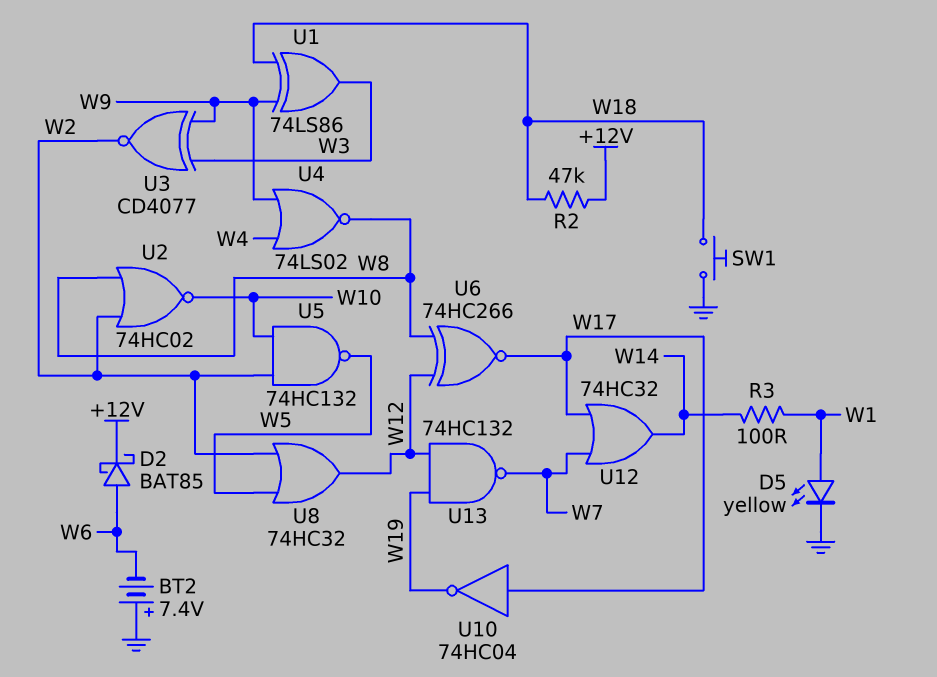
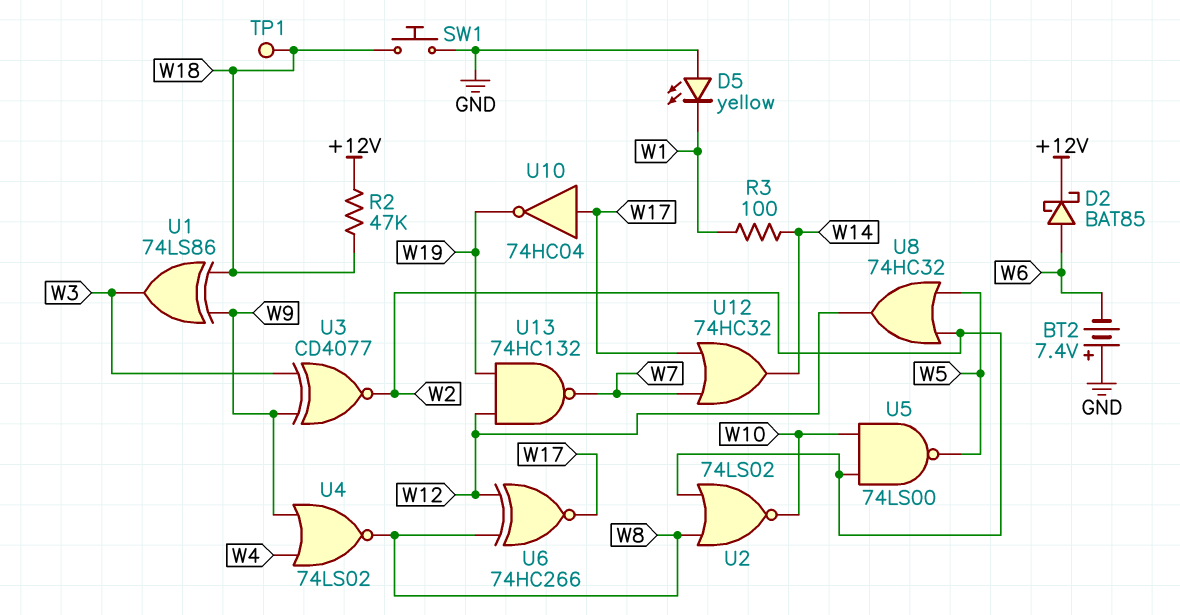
D5: LED yellow (A W1, K GND) -> LED yellow (A GND, K W1)
TP1: none -> test point (W18)
U2: NOR 74HC02 (in W2, in W8, out W10) -> NOR 74LS02 (in W2, in W8, out W10)
U5: NAND 74HC132 (in W2, in W10, out W5) -> NAND 74LS00 (in W2, in W10, out W5)

